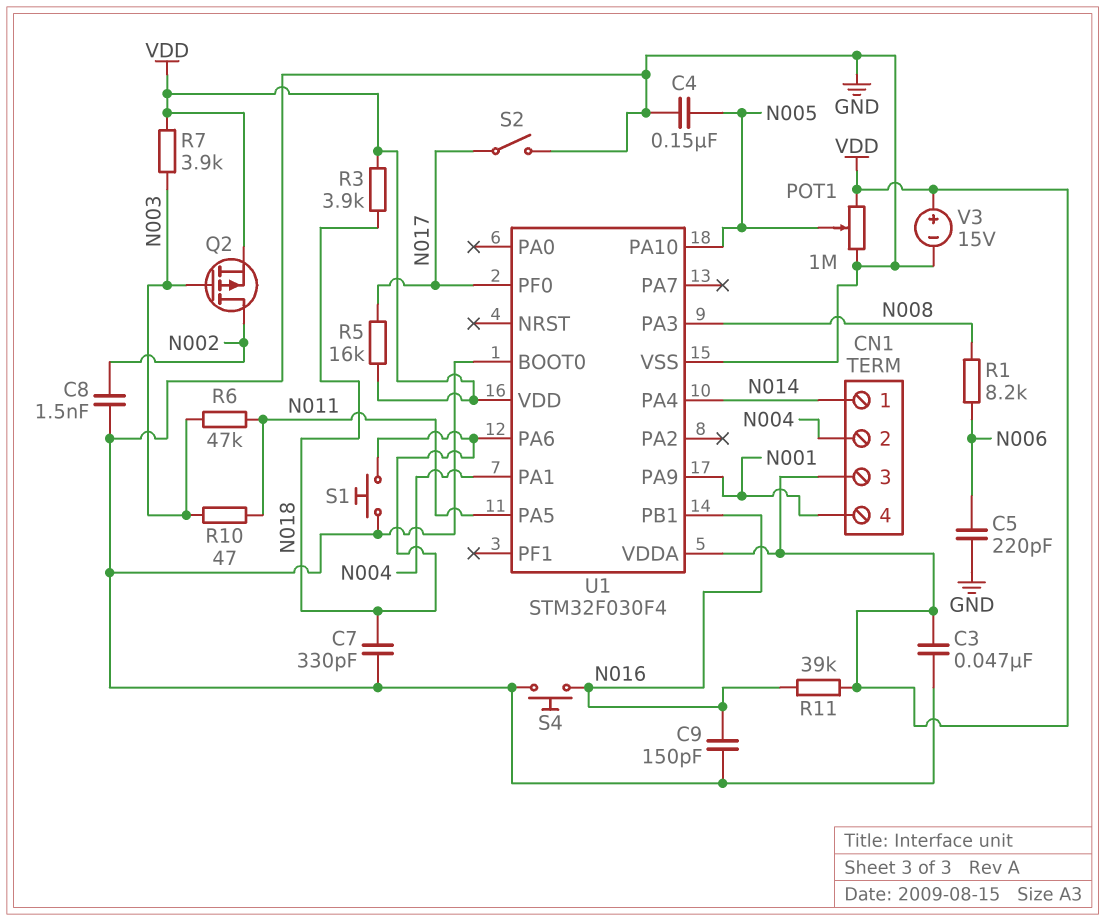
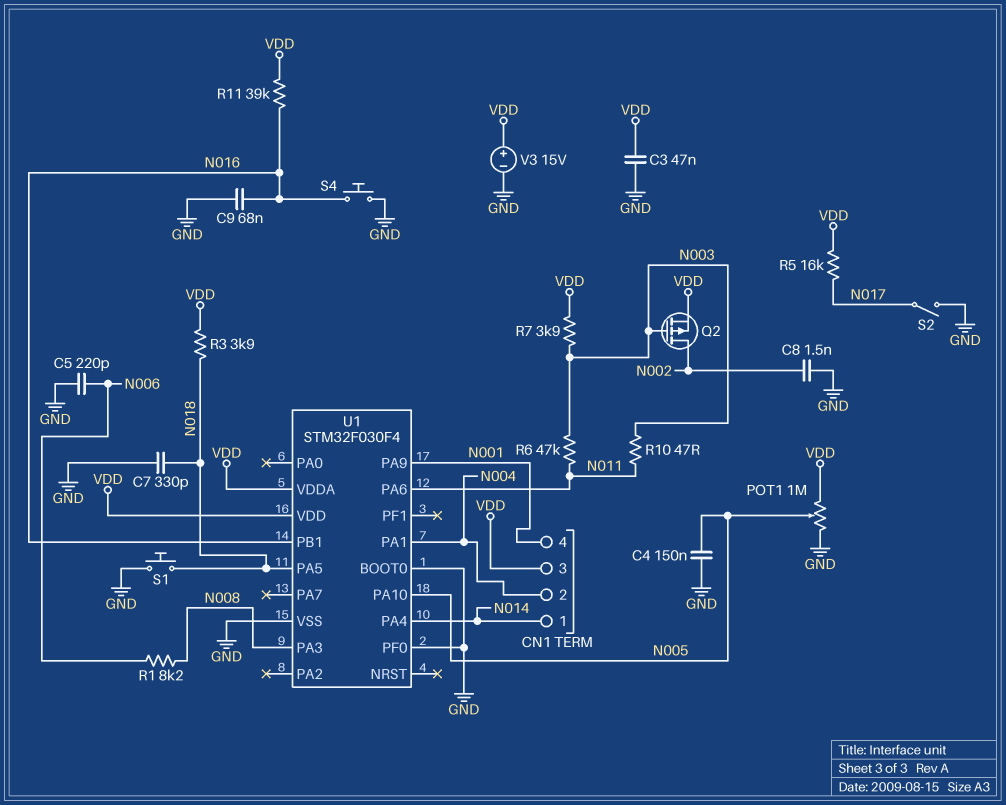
C9: 150pF (GND, N016) -> 68nF (GND, N016)
U1 pin PA5: N011 -> N018
U1 pin PA6: N018 -> N011
U1 pin PF0: N017 -> GND

